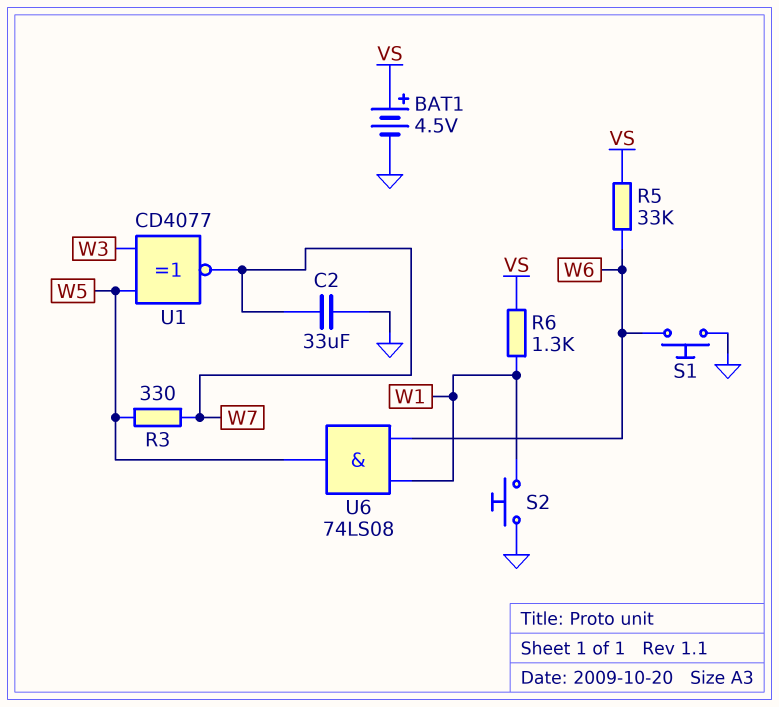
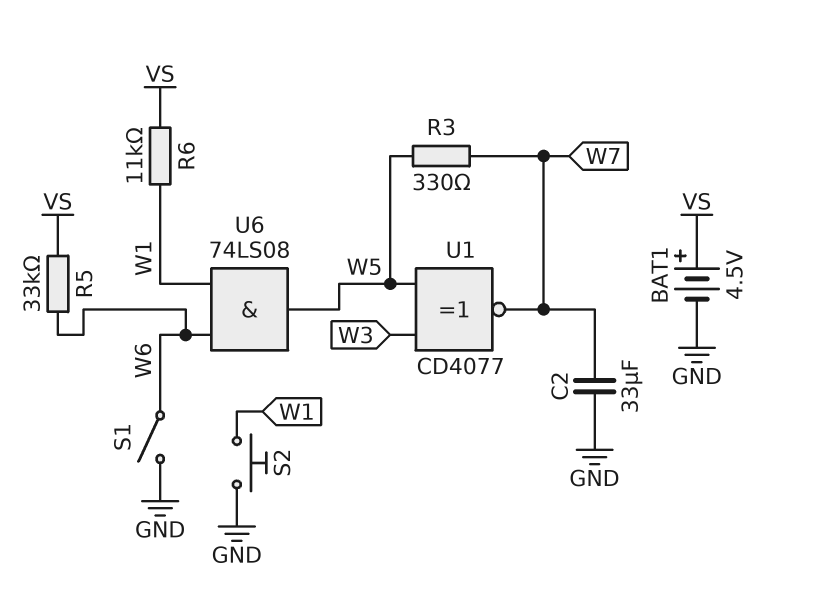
R6: 1.3k (VS, W1) -> 11k (VS, W1)
S1: button (GND, W6) -> switch (GND, W6)

